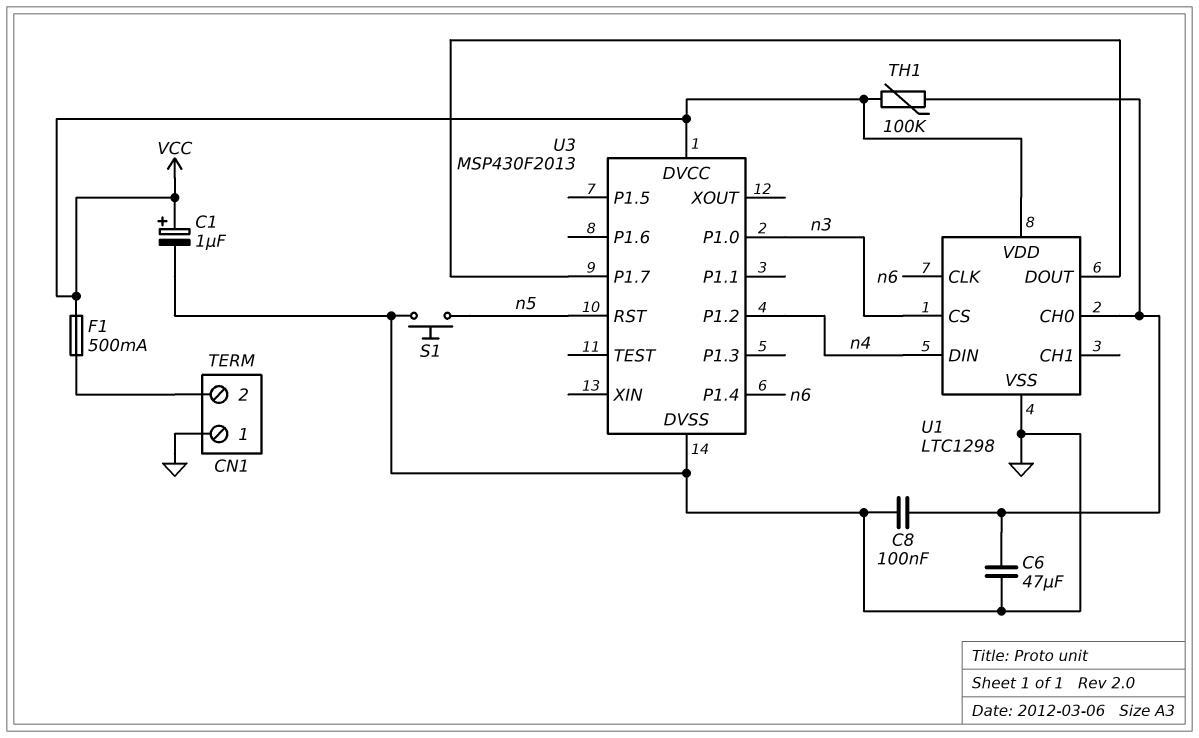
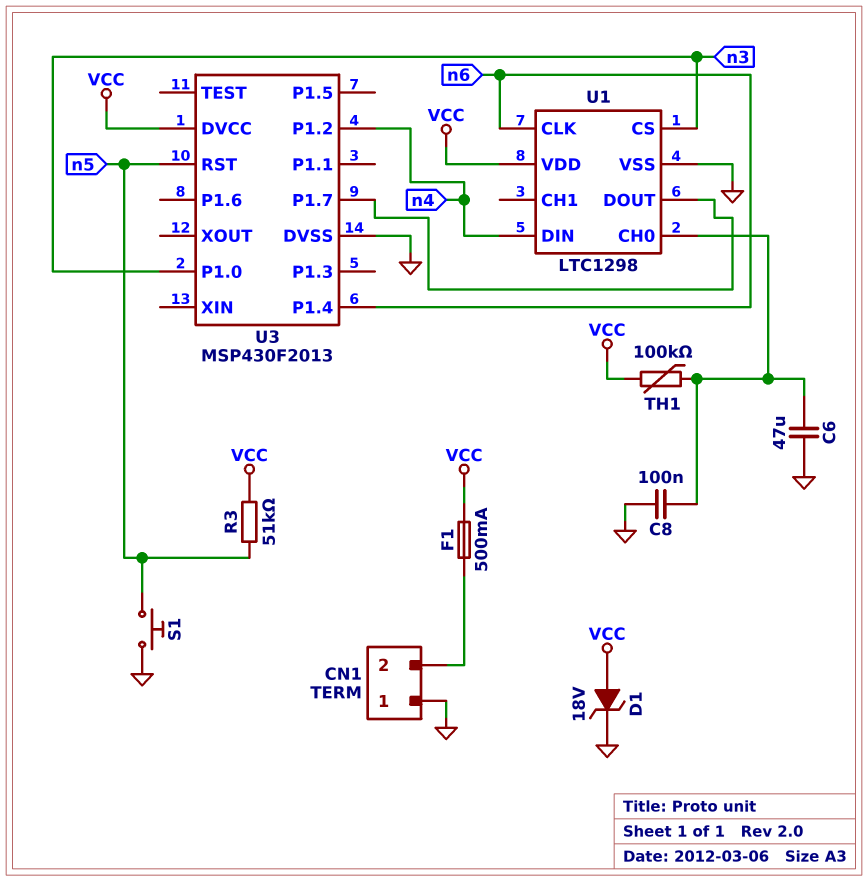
C1: 1uF (plus VCC, minus GND) -> none
D1: none -> zener 18V (A VCC, K GND)
R3: none -> 51k (VCC, n5)

